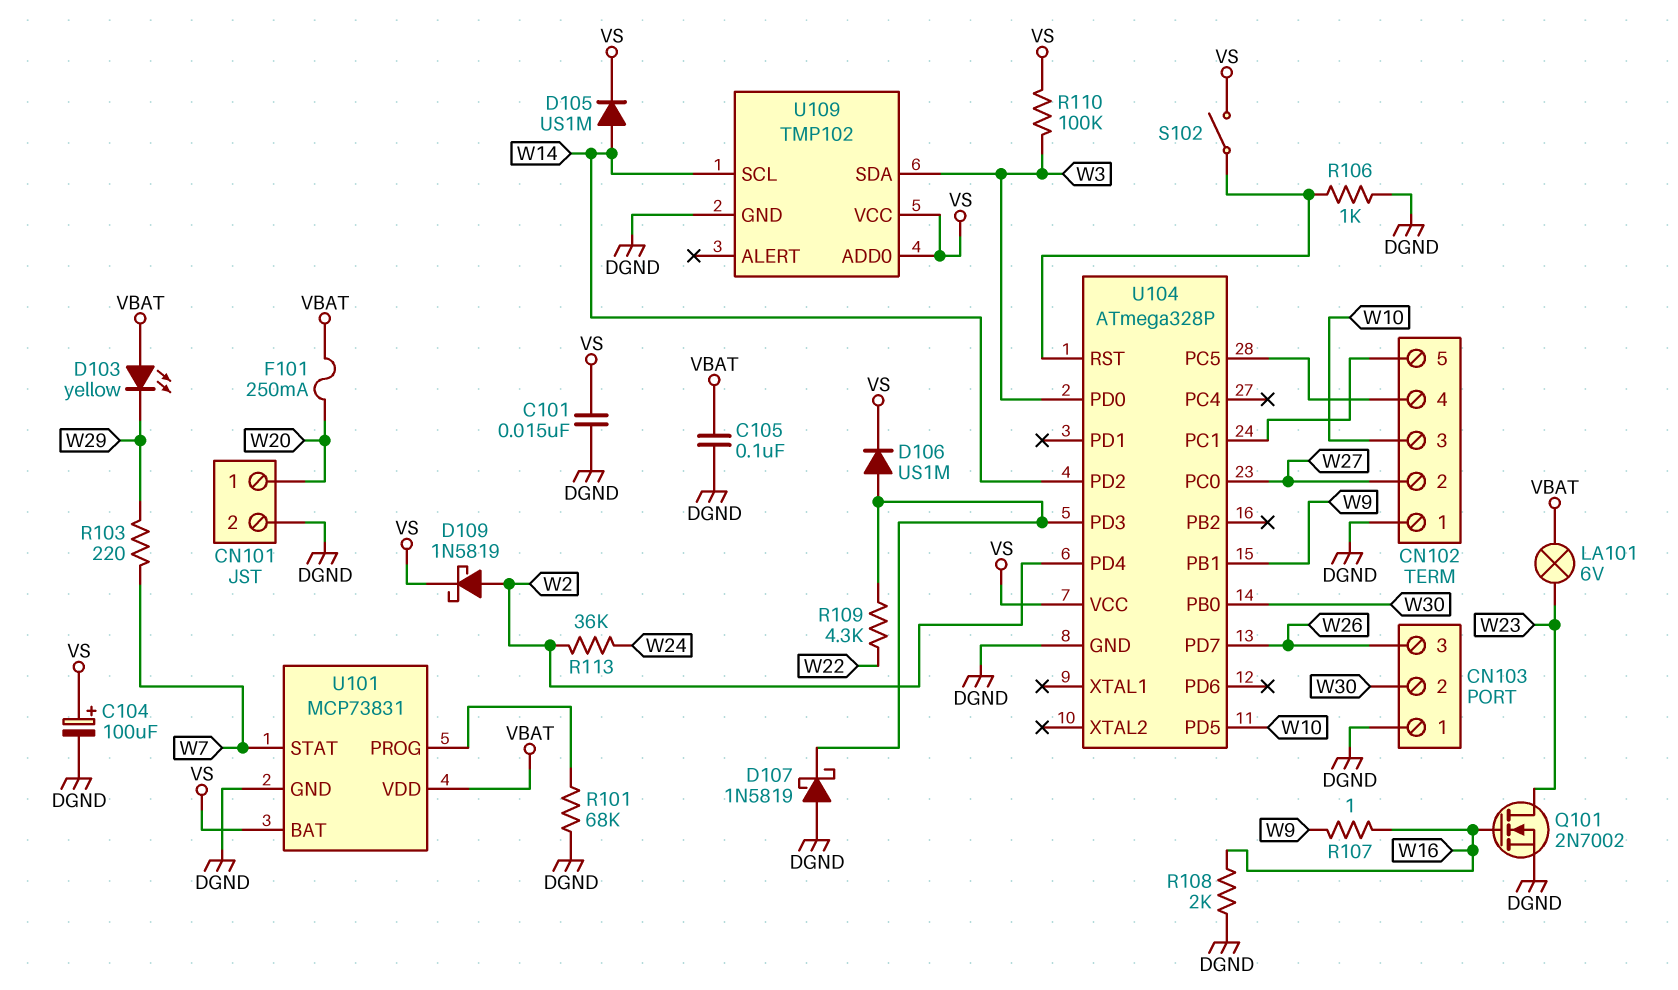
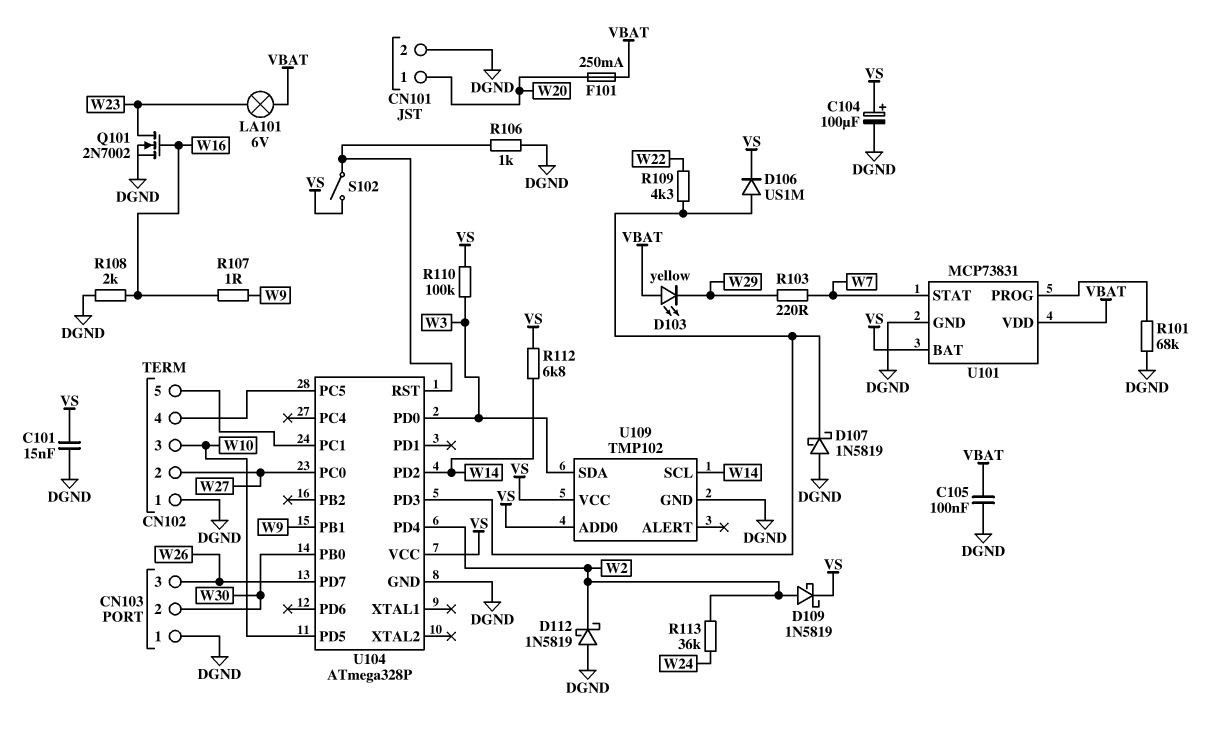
D105: diode US1M (A W14, K VS) -> none
D112: none -> schottky 1N5819 (A DGND, K W2)
R112: none -> 6.8k (VS, W14)

